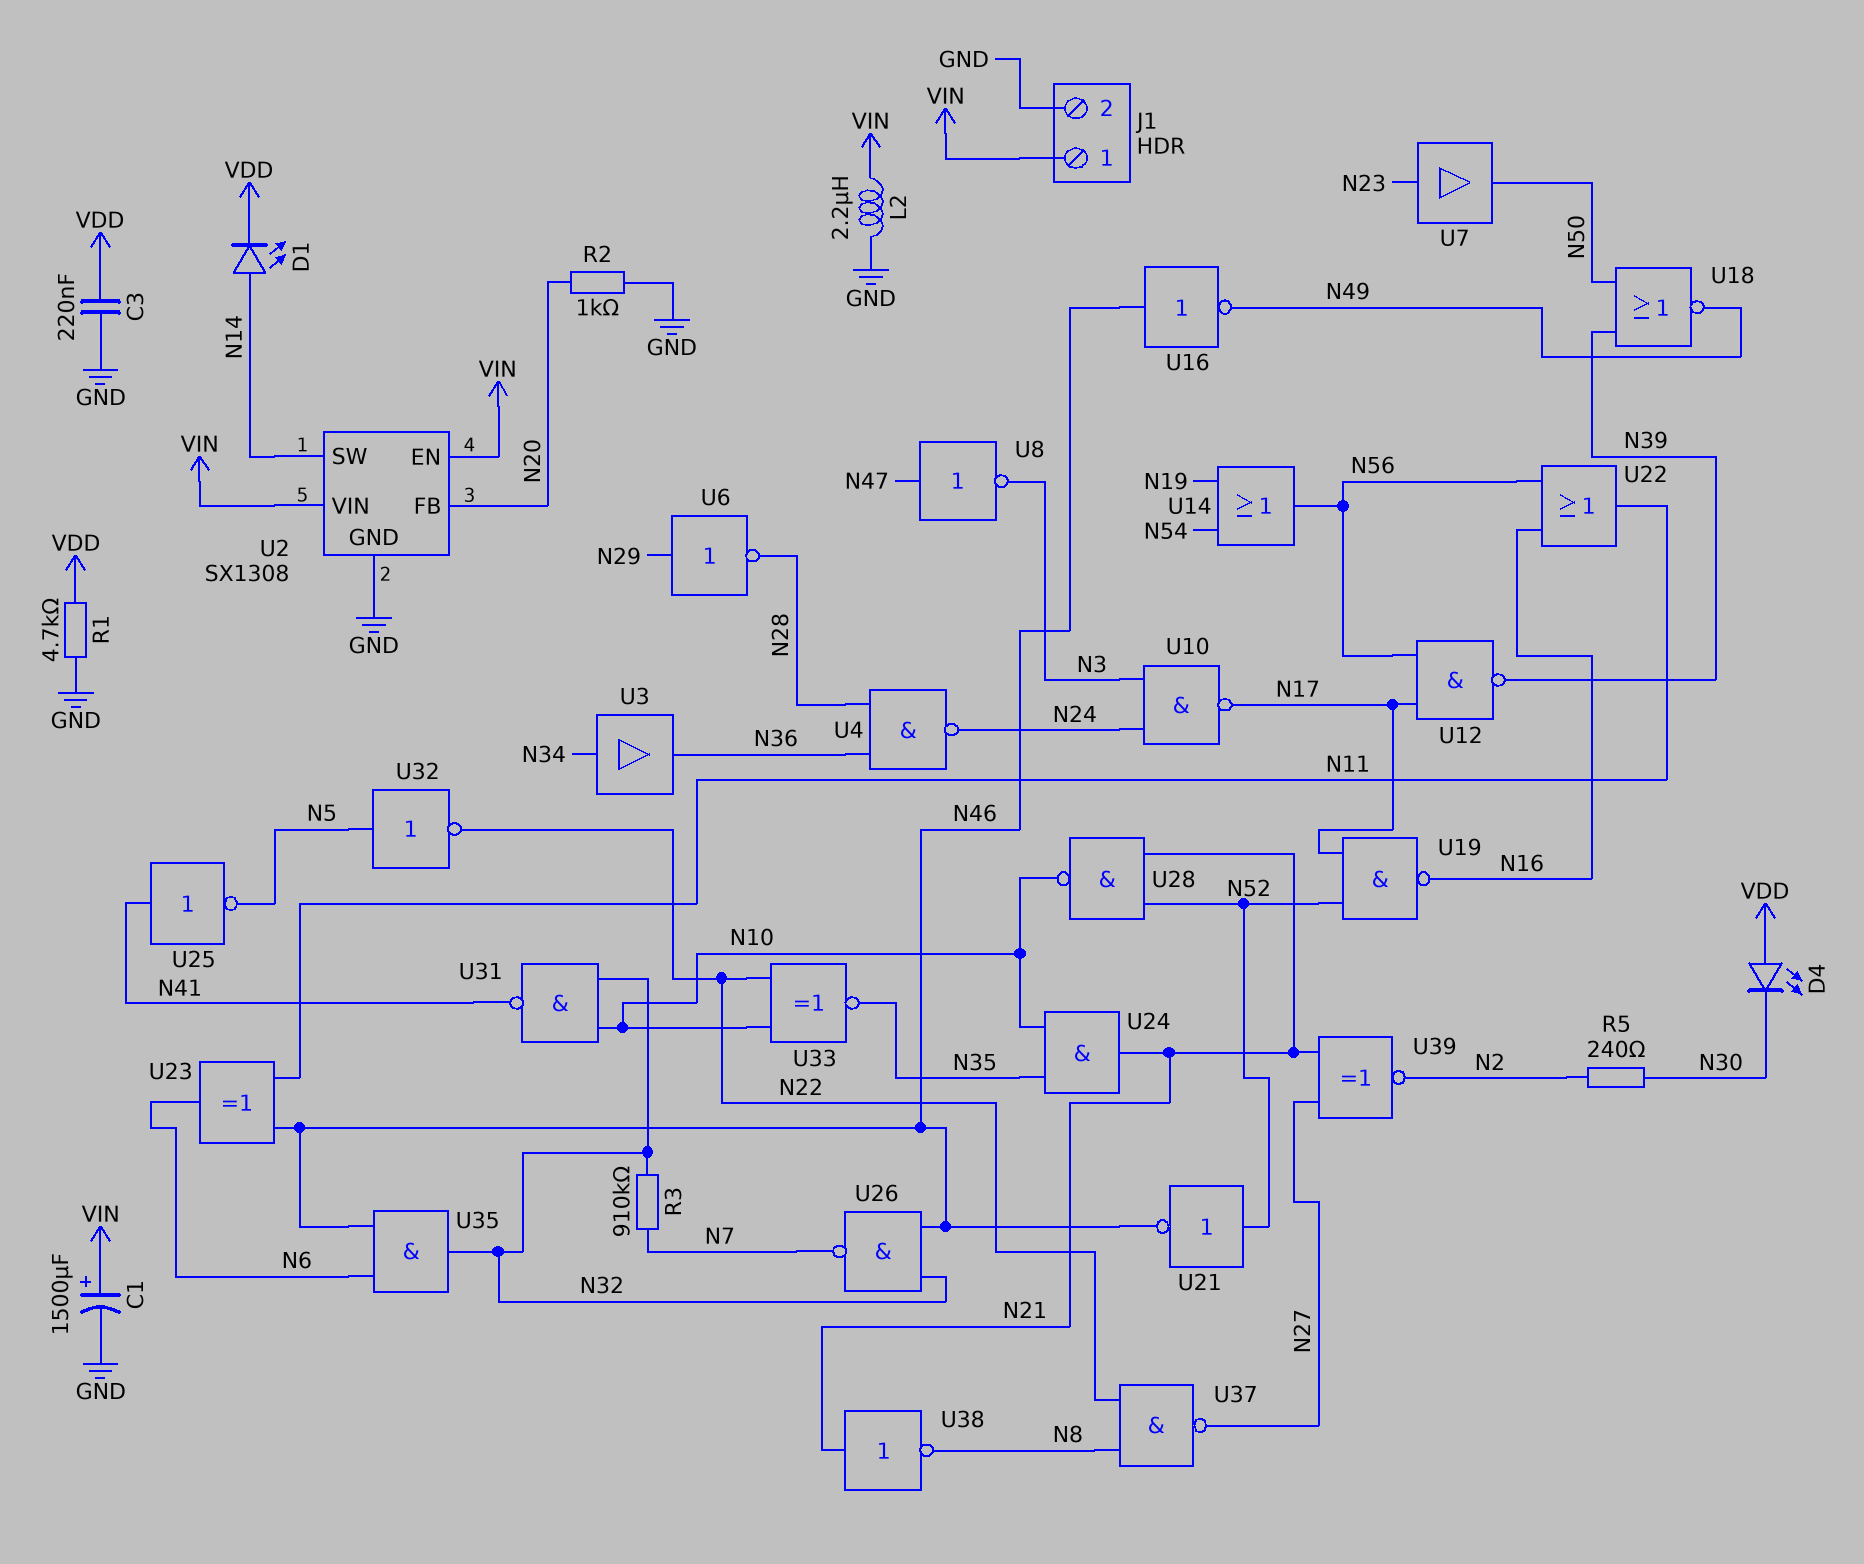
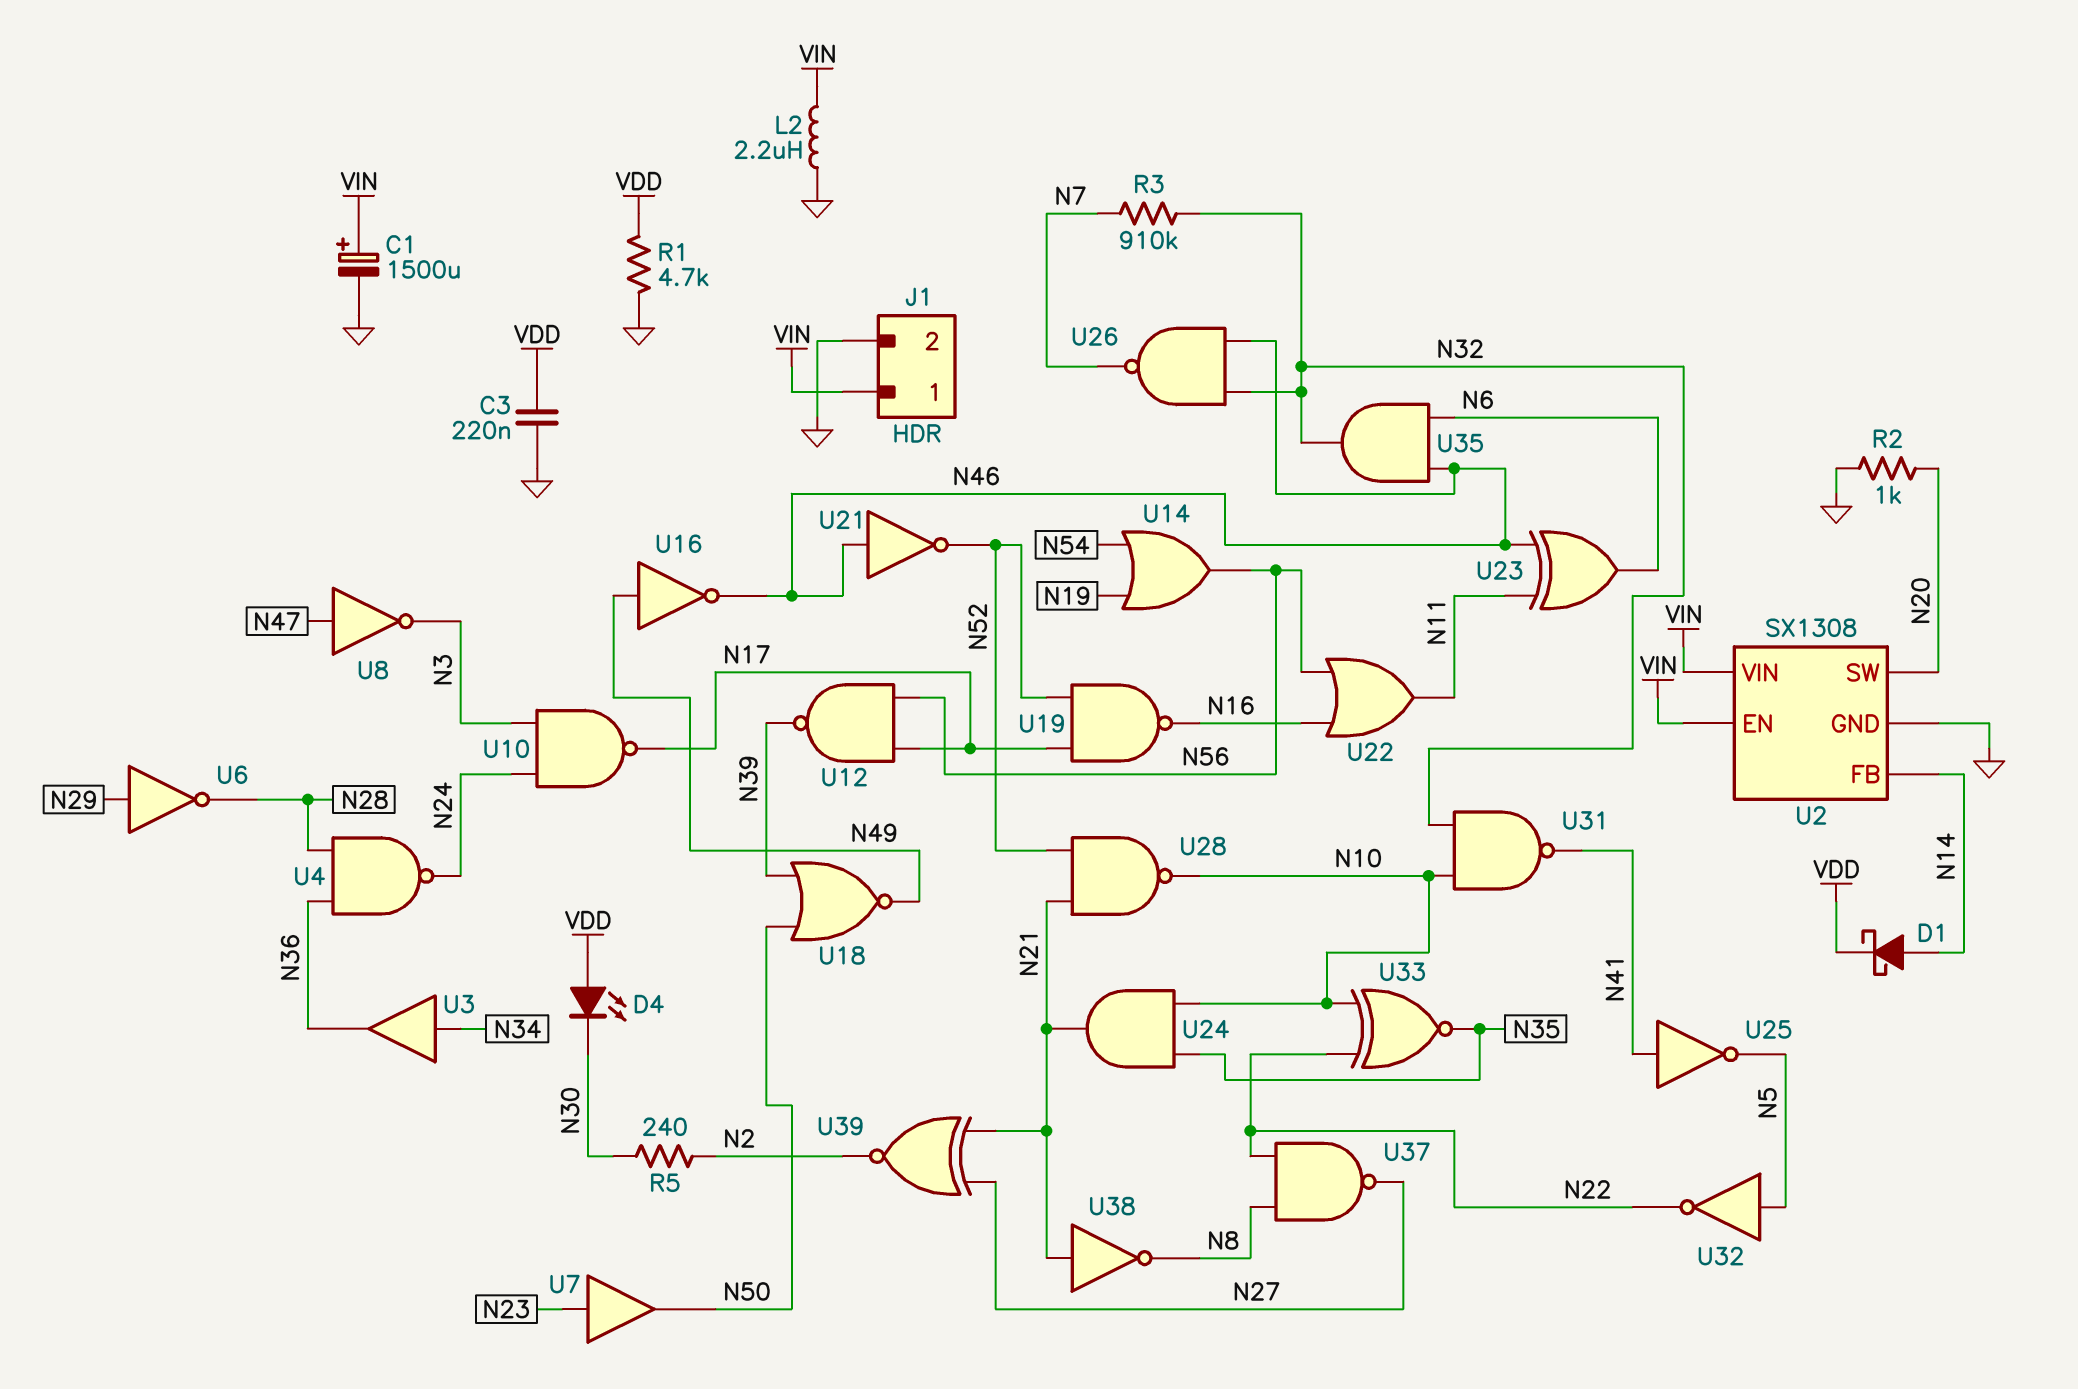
D1: LED (A N14, K VDD) -> schottky (A N14, K VDD)
U2 pin FB: N20 -> N14
U2 pin SW: N14 -> N20
U16: NOT (in N46, out N49) -> NOT (in N49, out N46)
U21: NOT (in N52, out N46) -> NOT (in N46, out N52)

